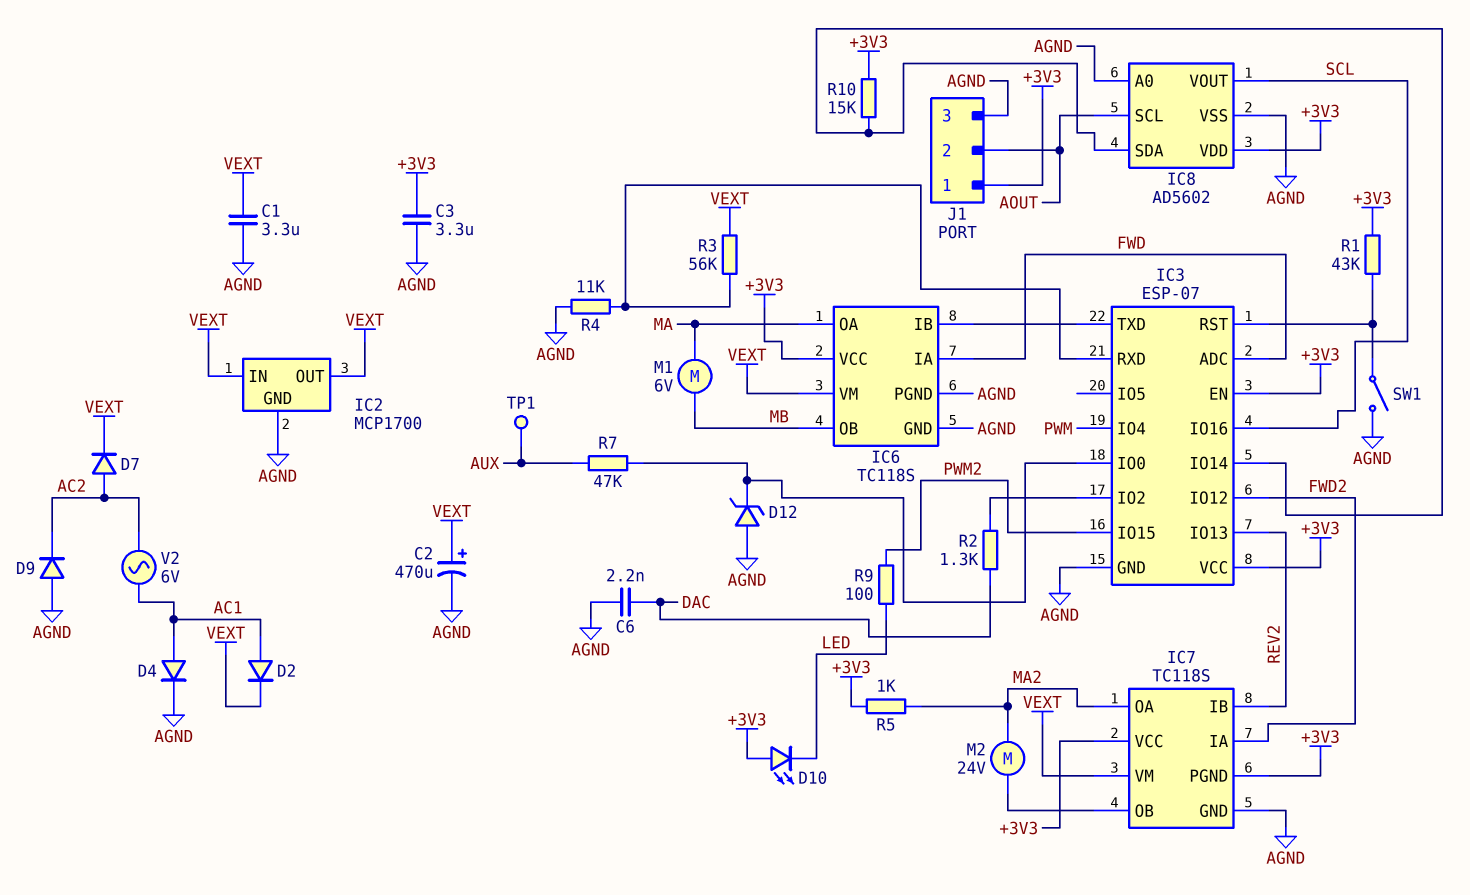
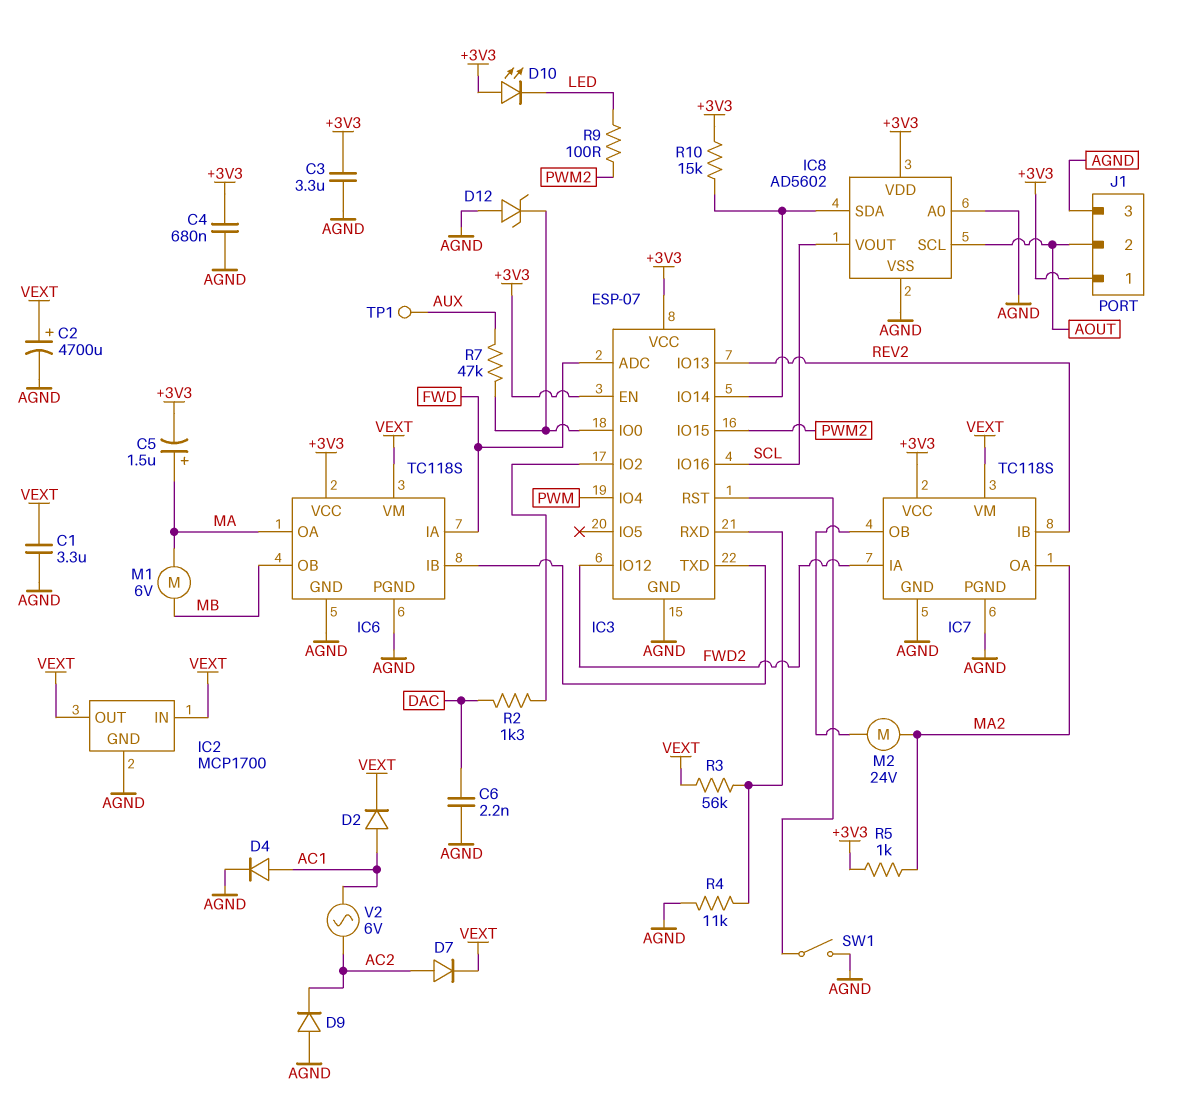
C2: 470uF (plus VEXT, minus AGND) -> 4700uF (plus VEXT, minus AGND)
C4: none -> 680nF (+3V3, AGND)
C5: none -> 1.5uF (plus MA, minus +3V3)
IC7 pin PGND: +3V3 -> AGND
R1: 43k (+3V3, IC3/RST) -> none

